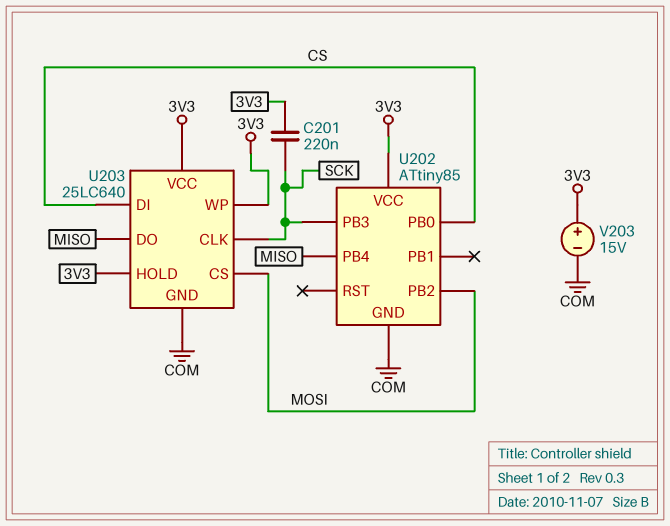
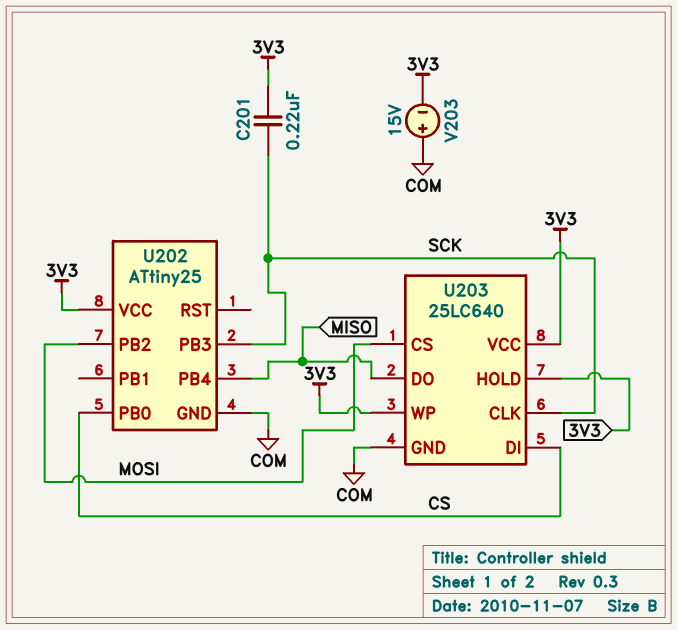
U202: ATtiny85 -> ATtiny25
V203: 15V (plus 3V3, minus COM) -> 15V (plus COM, minus 3V3)

